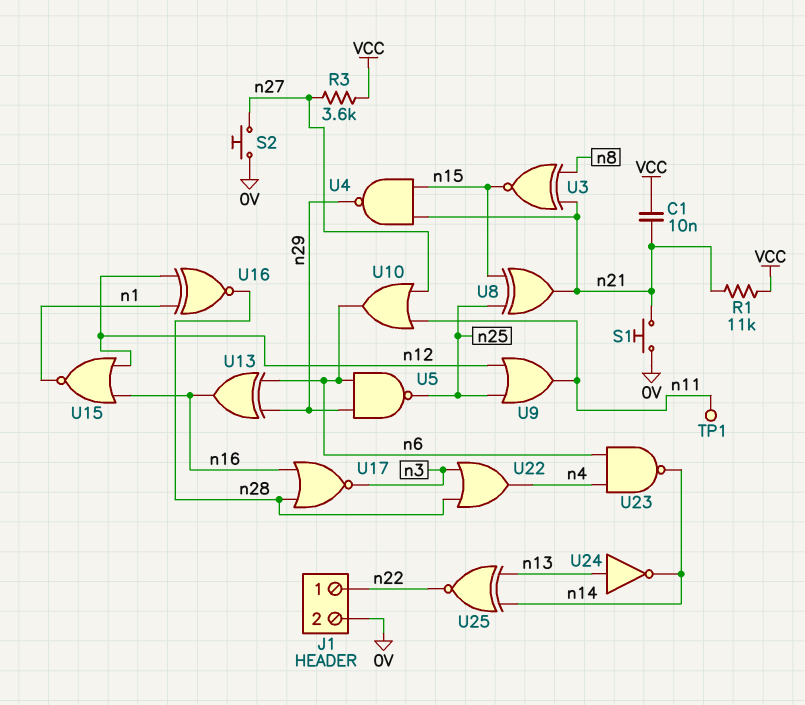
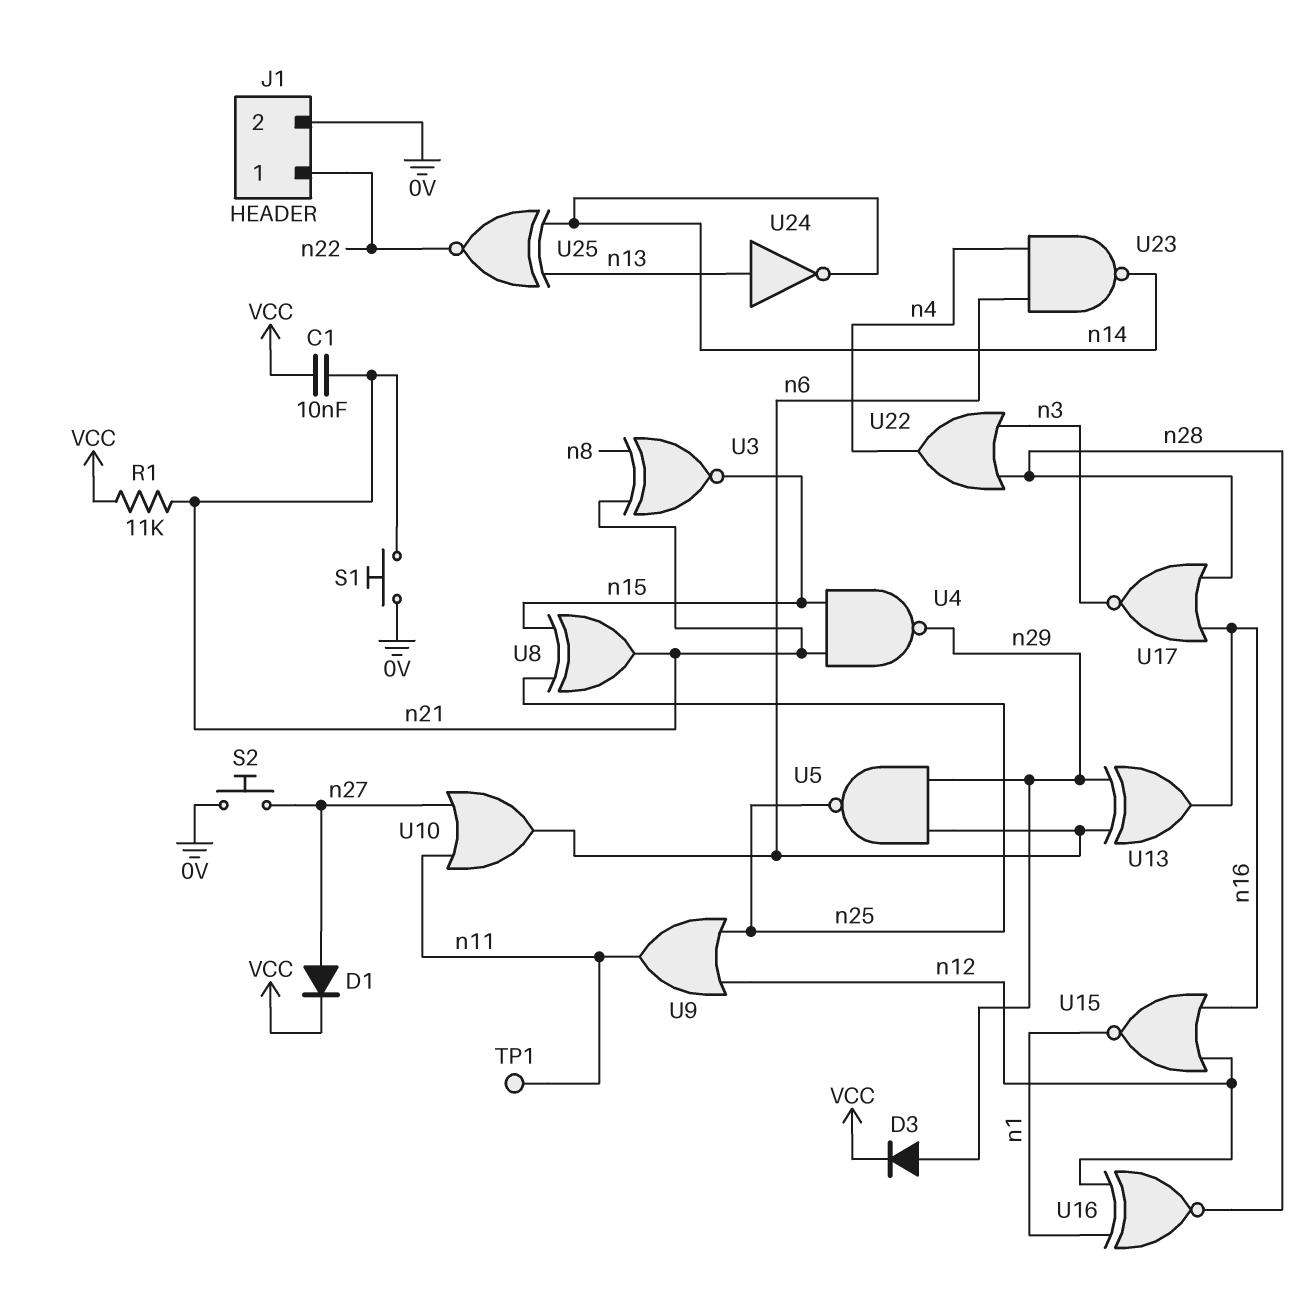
D1: none -> diode (A n27, K VCC)
D3: none -> diode (A n29, K VCC)
R3: 3.6k (VCC, n27) -> none

